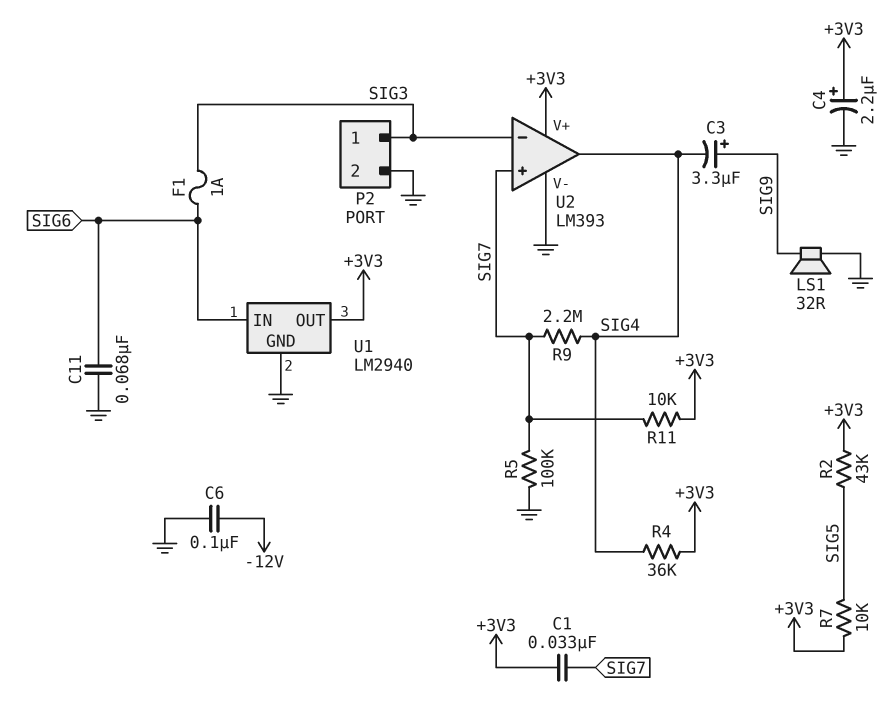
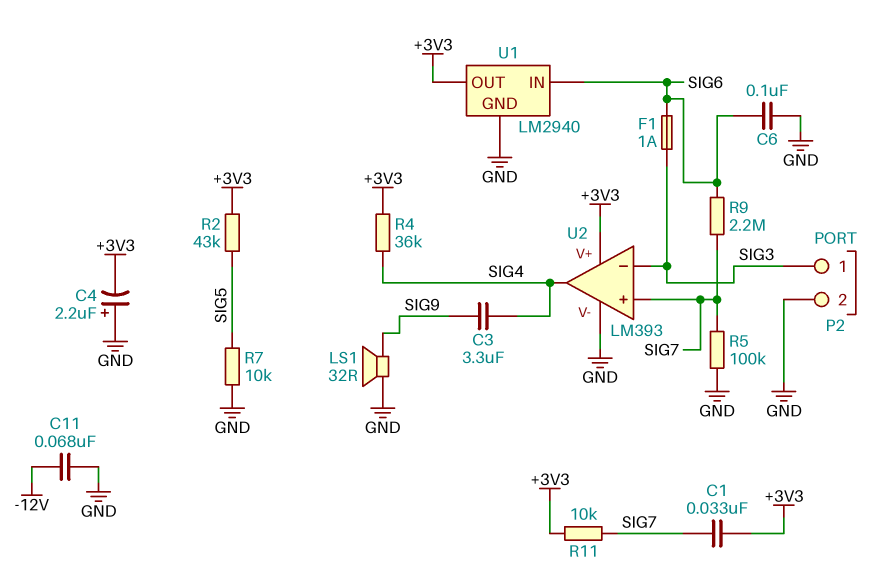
C3: 3.3uF (plus SIG9, minus SIG4) -> 3.3uF (SIG4, SIG9)
C4: 2.2uF (plus +3V3, minus GND) -> 2.2uF (plus GND, minus +3V3)
C6: 100nF (-12V, GND) -> 100nF (GND, SIG6)
C11: 68nF (GND, SIG6) -> 68nF (-12V, GND)
R7: 10k (+3V3, SIG5) -> 10k (GND, SIG5)
R9: 2.2M (SIG4, SIG7) -> 2.2M (SIG6, SIG7)

